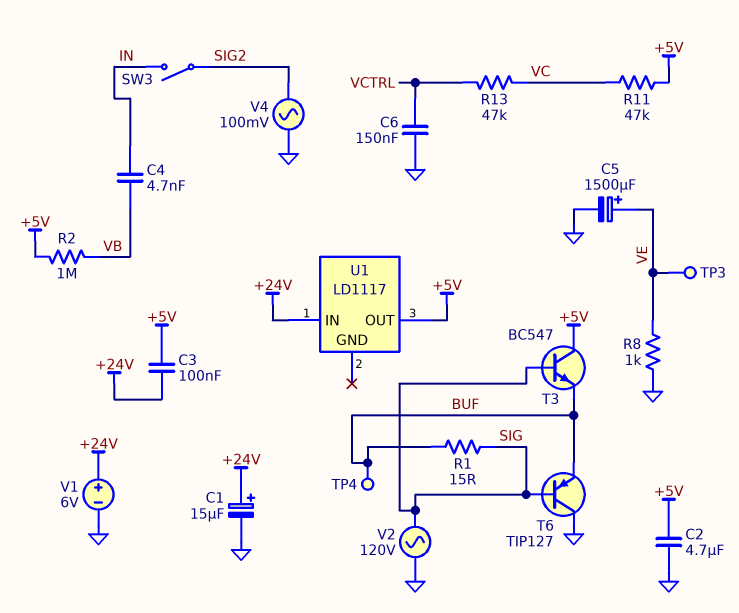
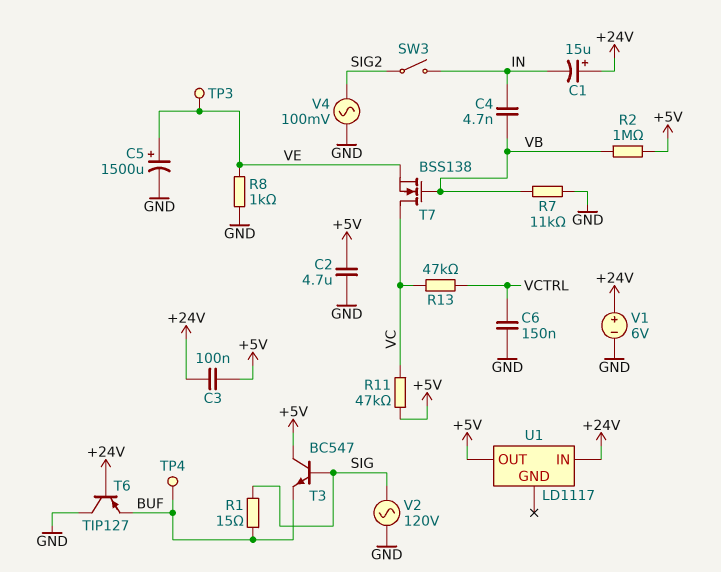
C1: 15uF (plus +24V, minus GND) -> 15uF (plus +24V, minus IN)
R7: none -> 11k (GND, VB)
T6: PNP TIP127 (B SIG, C GND, E BUF) -> PNP TIP127 (B +24V, C GND, E BUF)
T7: none -> NMOS BSS138 (G VB, D VC, S VE)

